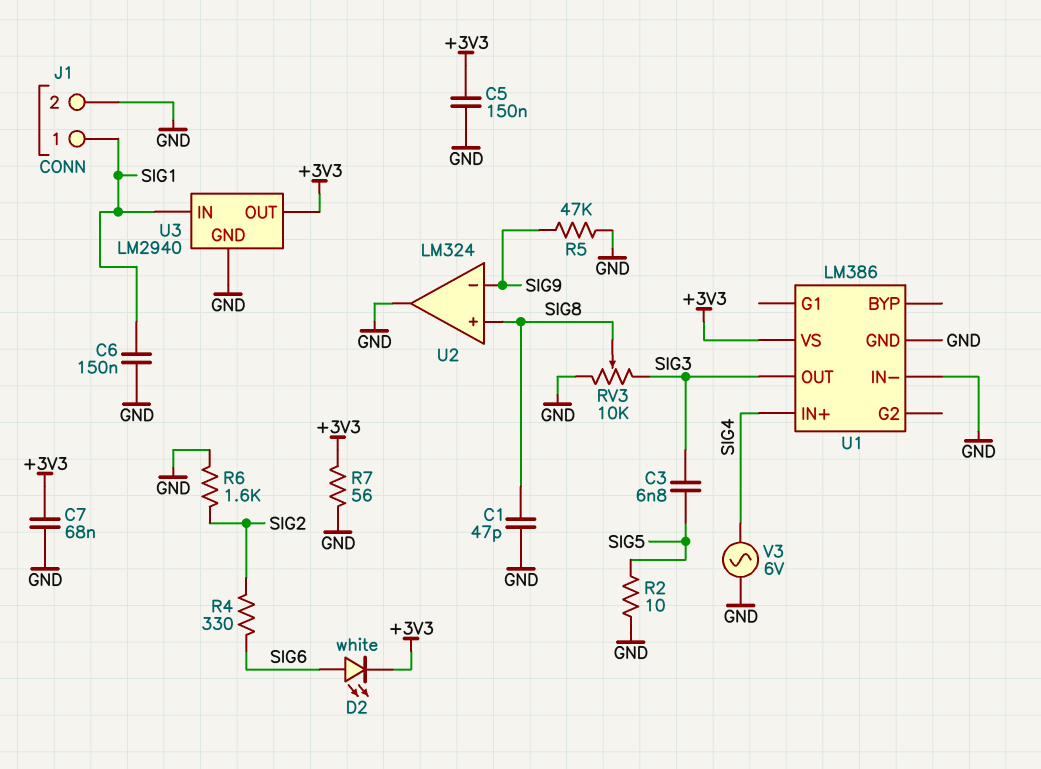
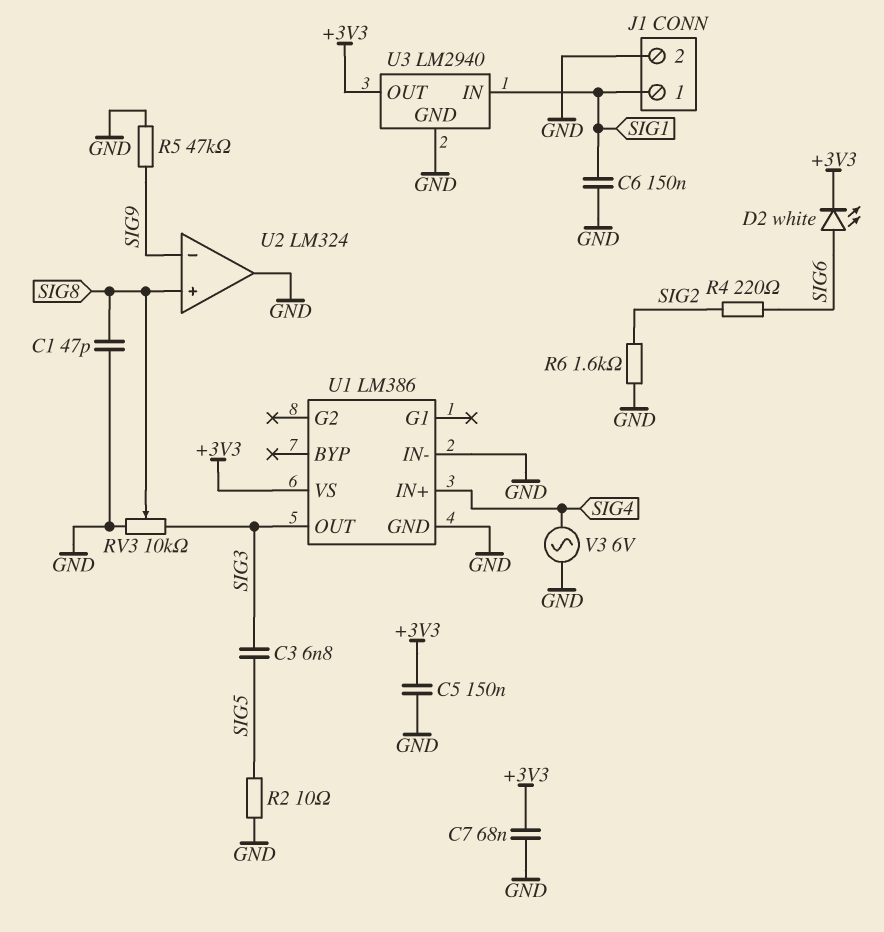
R4: 330 (SIG2, SIG6) -> 220 (SIG2, SIG6)
R7: 56 (+3V3, GND) -> none

